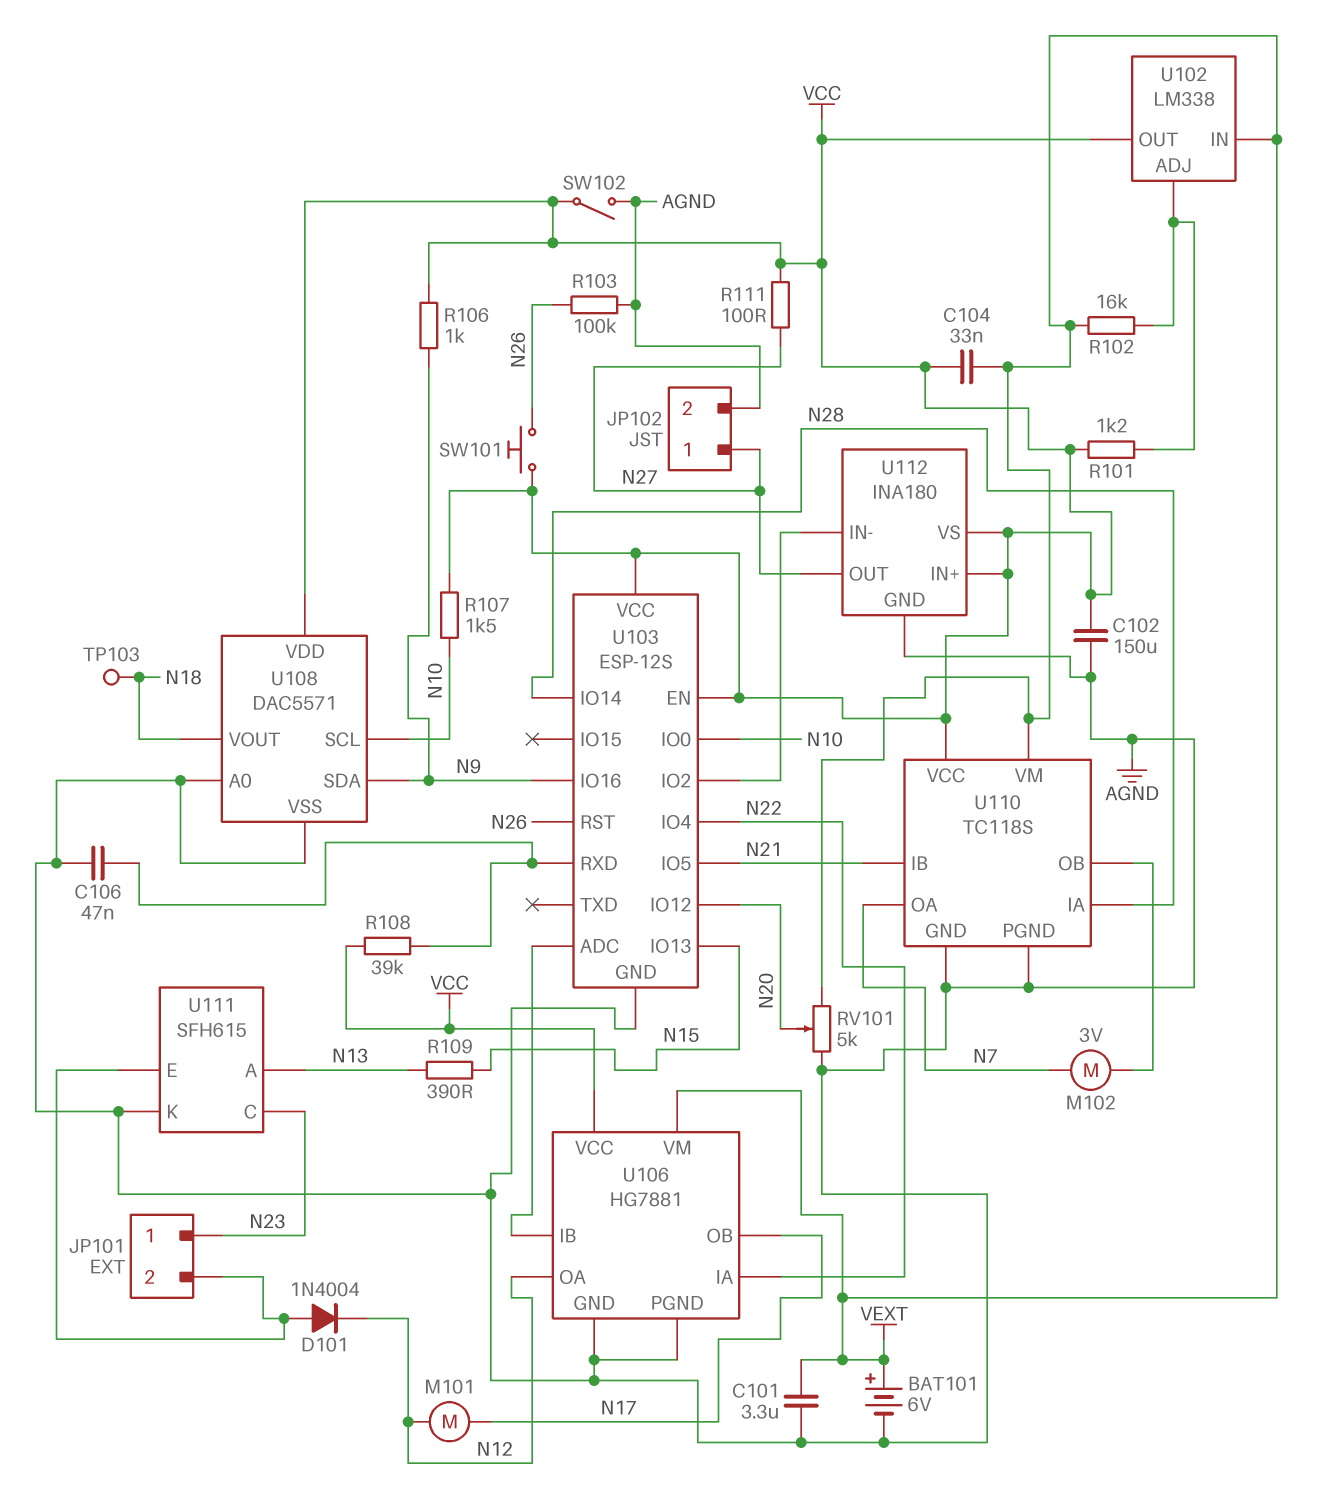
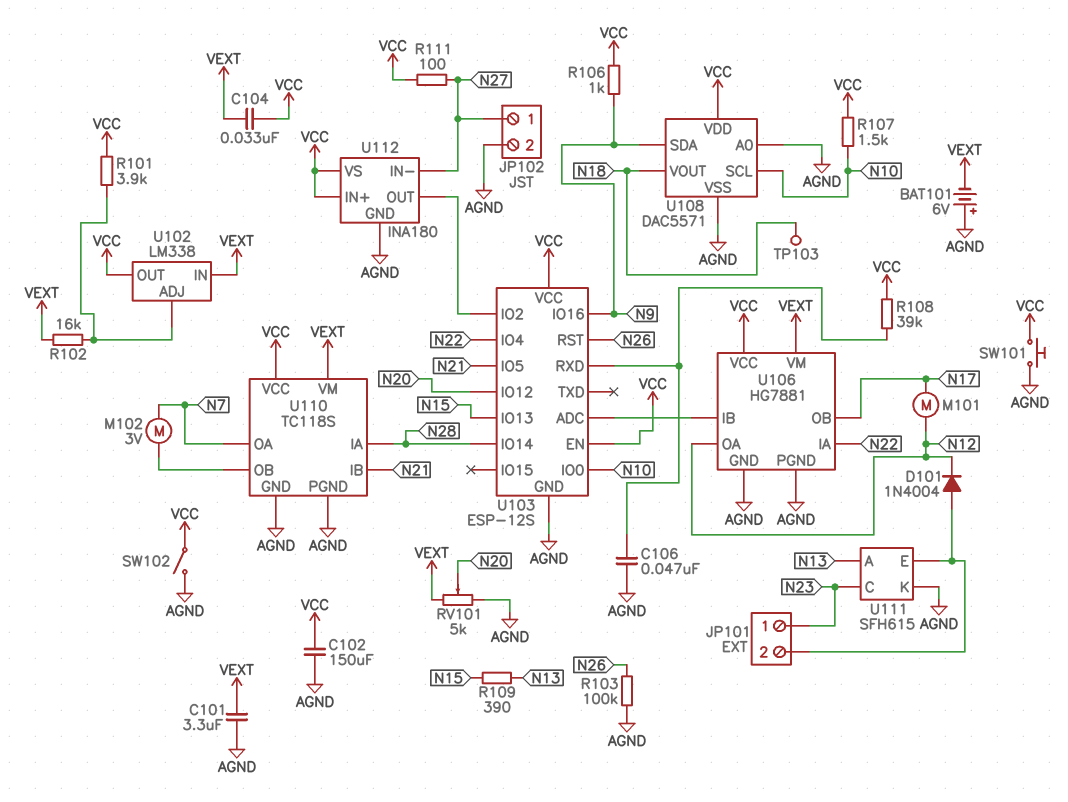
BAT101: 6V (plus VEXT, minus AGND) -> 6V (plus AGND, minus VEXT)
R101: 1.2k (U102/ADJ, VCC) -> 3.9k (U102/ADJ, VCC)
SW101: button (N26, VCC) -> button (AGND, VCC)
U112 pin IN-: U103/IO2 -> N27
U112 pin OUT: N27 -> U103/IO2

